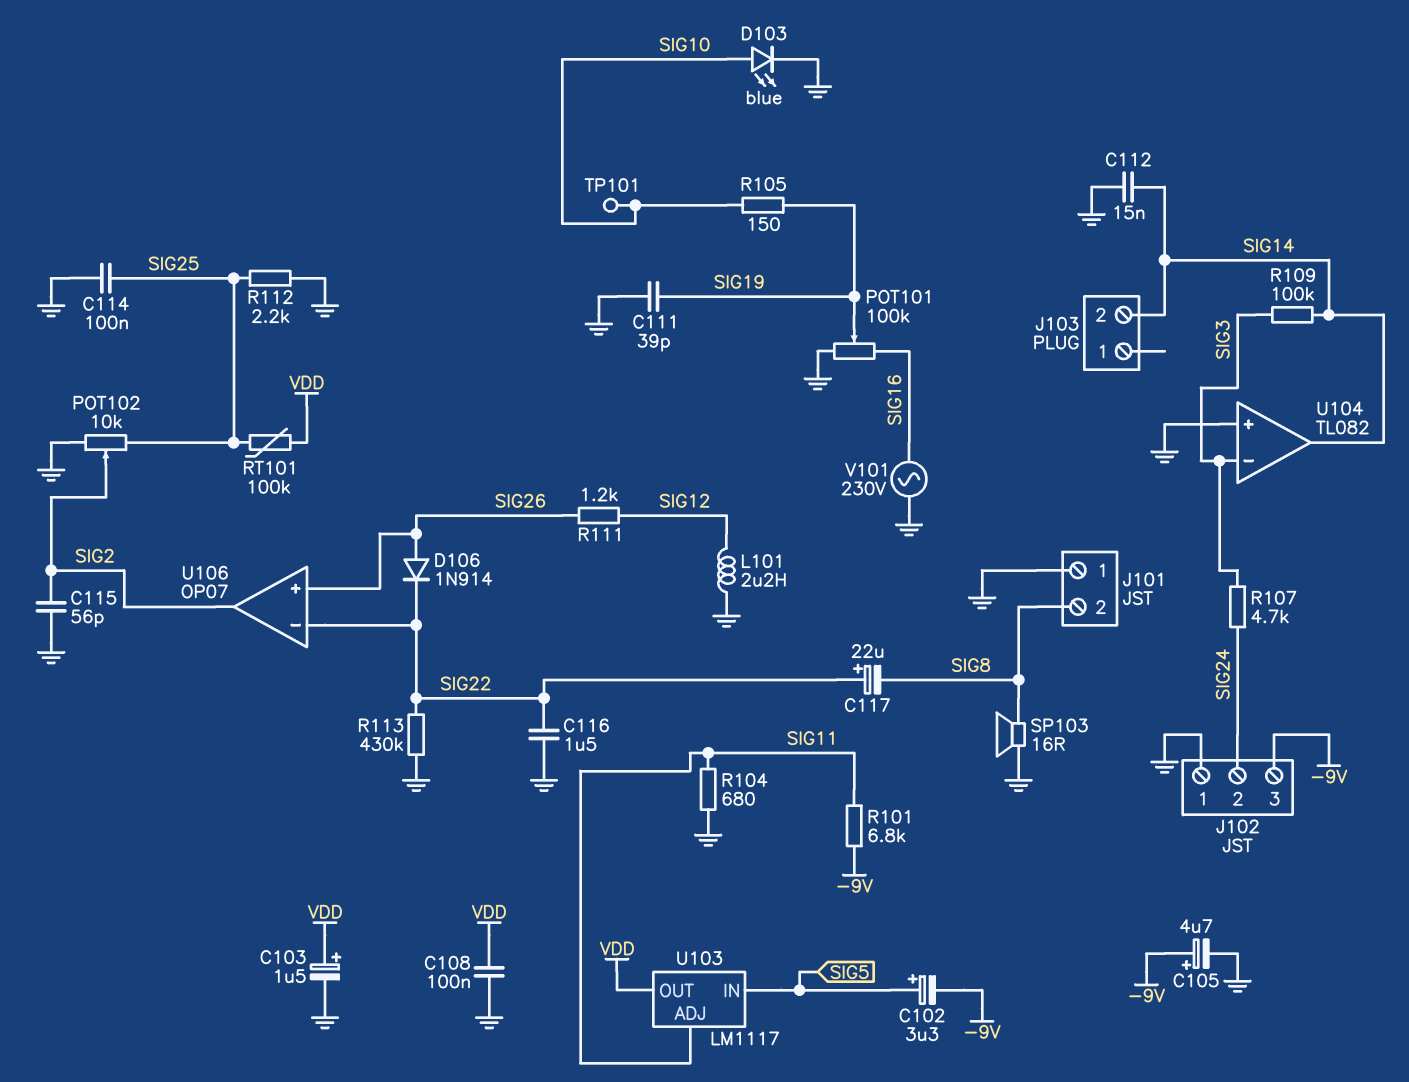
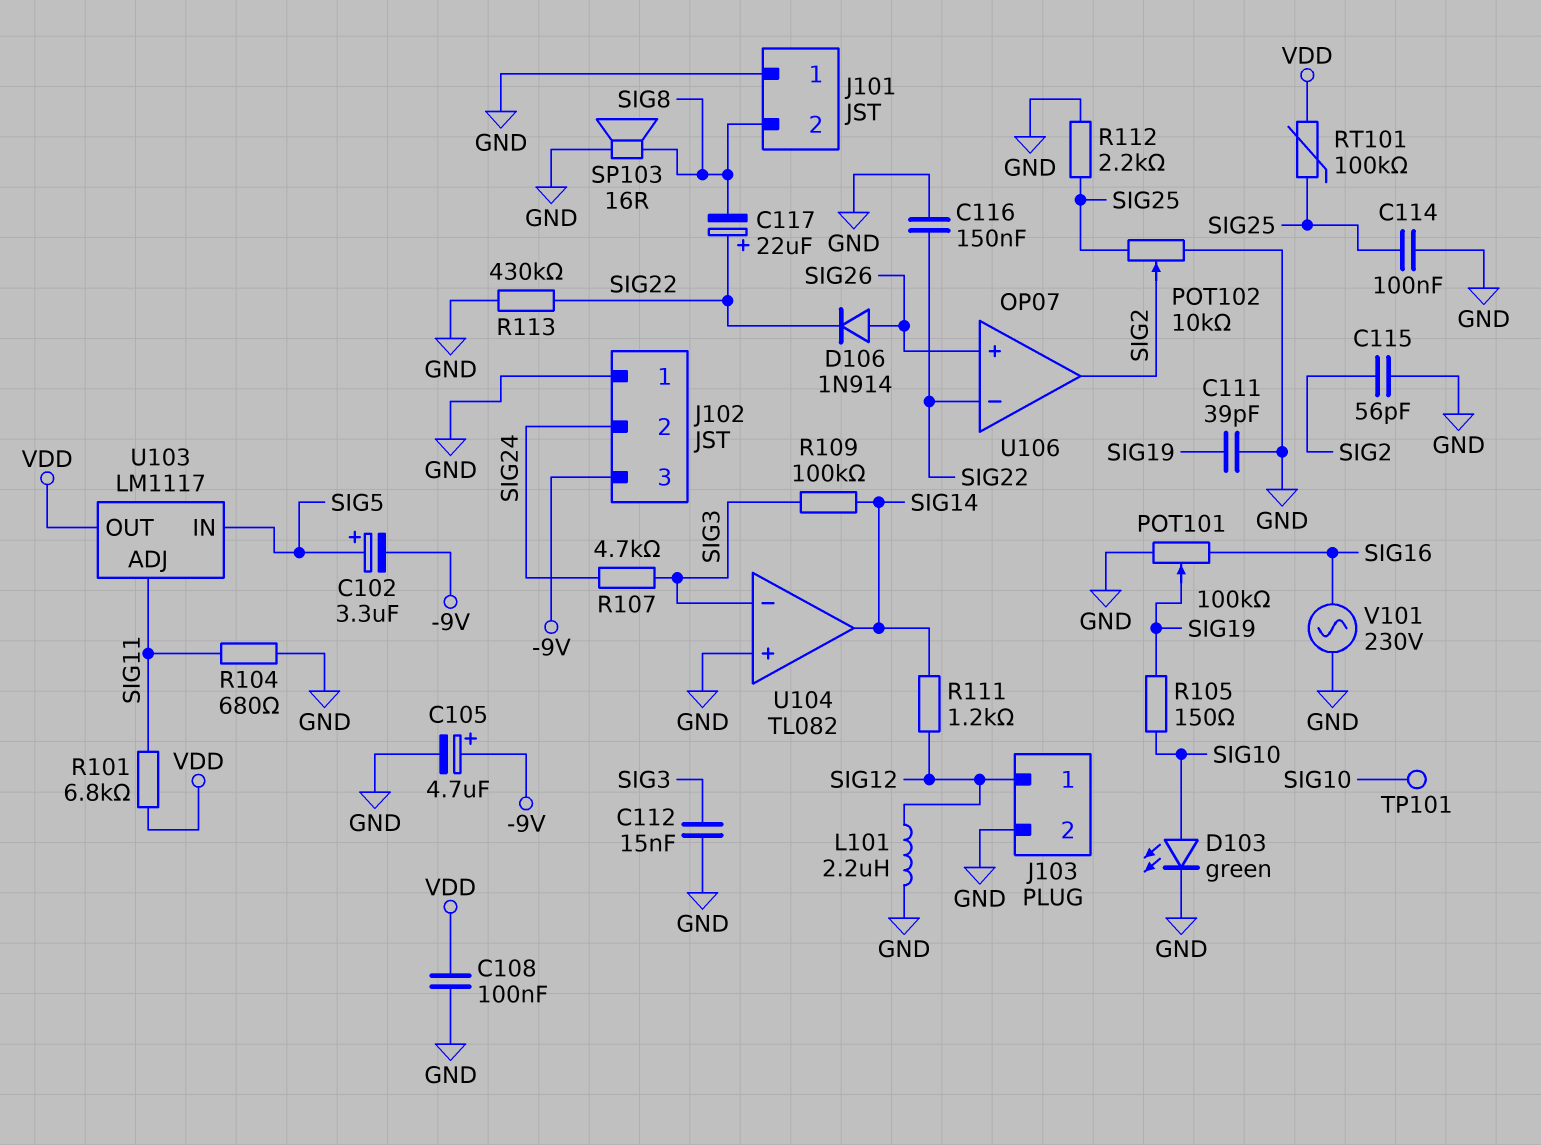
C103: 1.5uF (plus VDD, minus GND) -> none
C112: 15nF (GND, SIG14) -> 15nF (GND, SIG3)
C116: 1.5uF (GND, SIG22) -> 150nF (GND, SIG22)
D103: LED blue (A SIG10, K GND) -> LED green (A SIG10, K GND)
J103 pin 1: none -> SIG12
J103 pin 2: SIG14 -> GND
R101: 6.8k (-9V, SIG11) -> 6.8k (SIG11, VDD)
R111: 1.2k (SIG12, SIG26) -> 1.2k (SIG12, SIG14)

